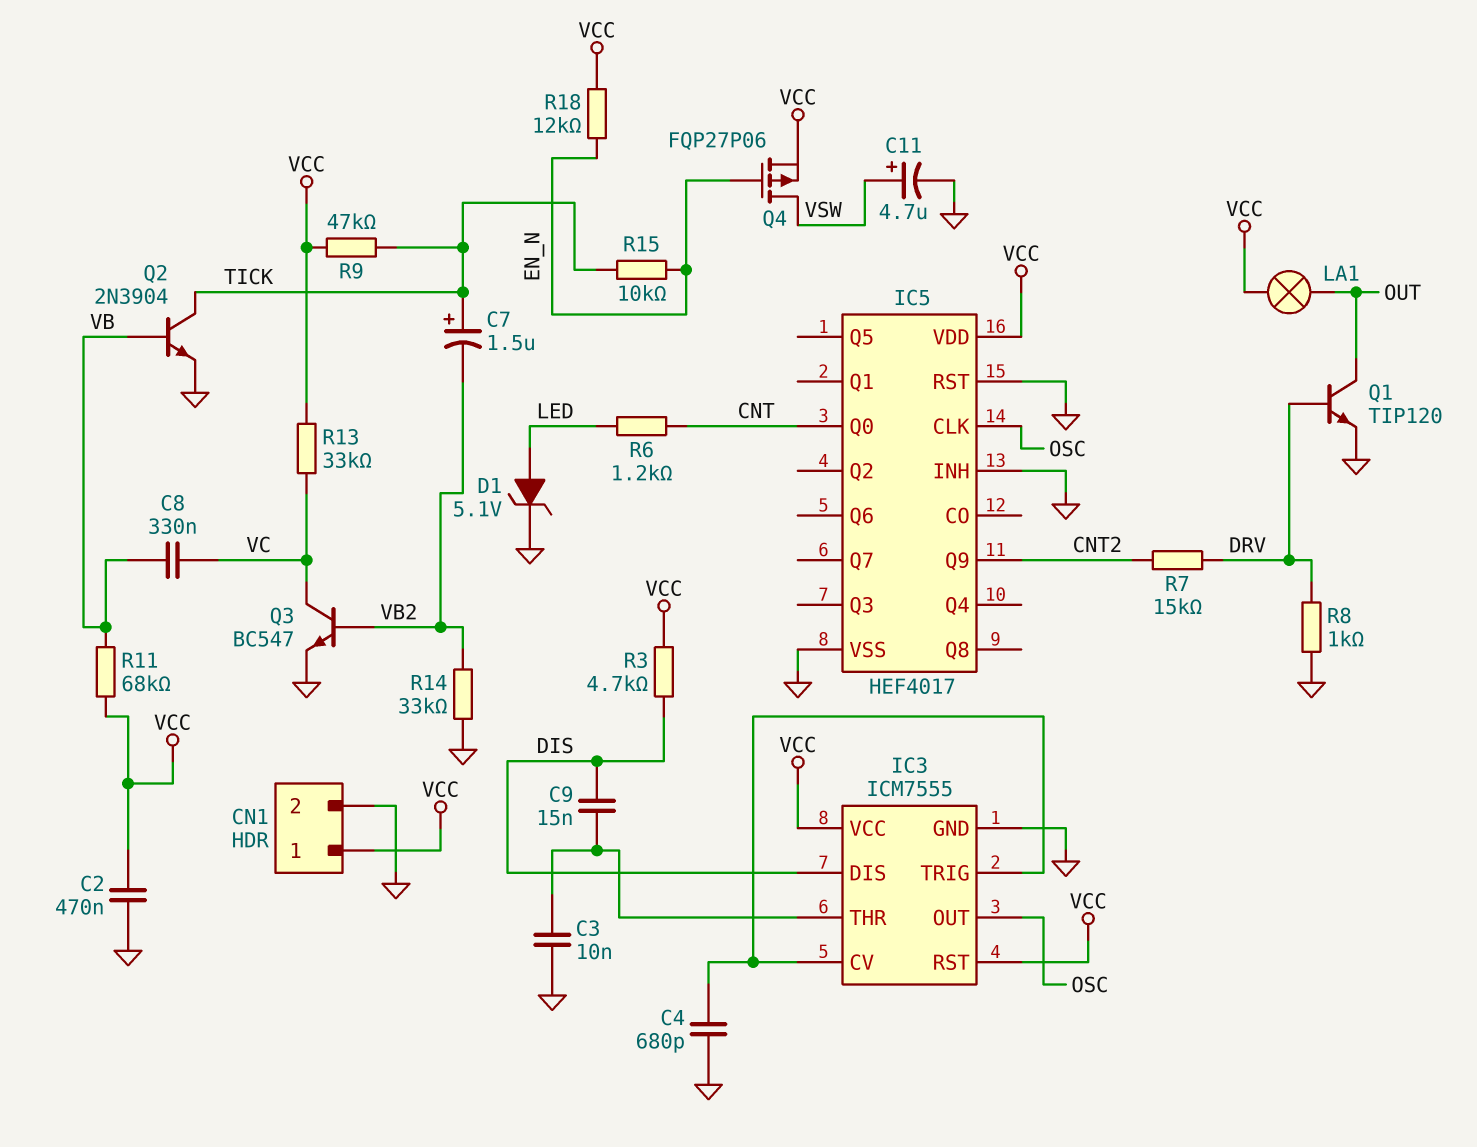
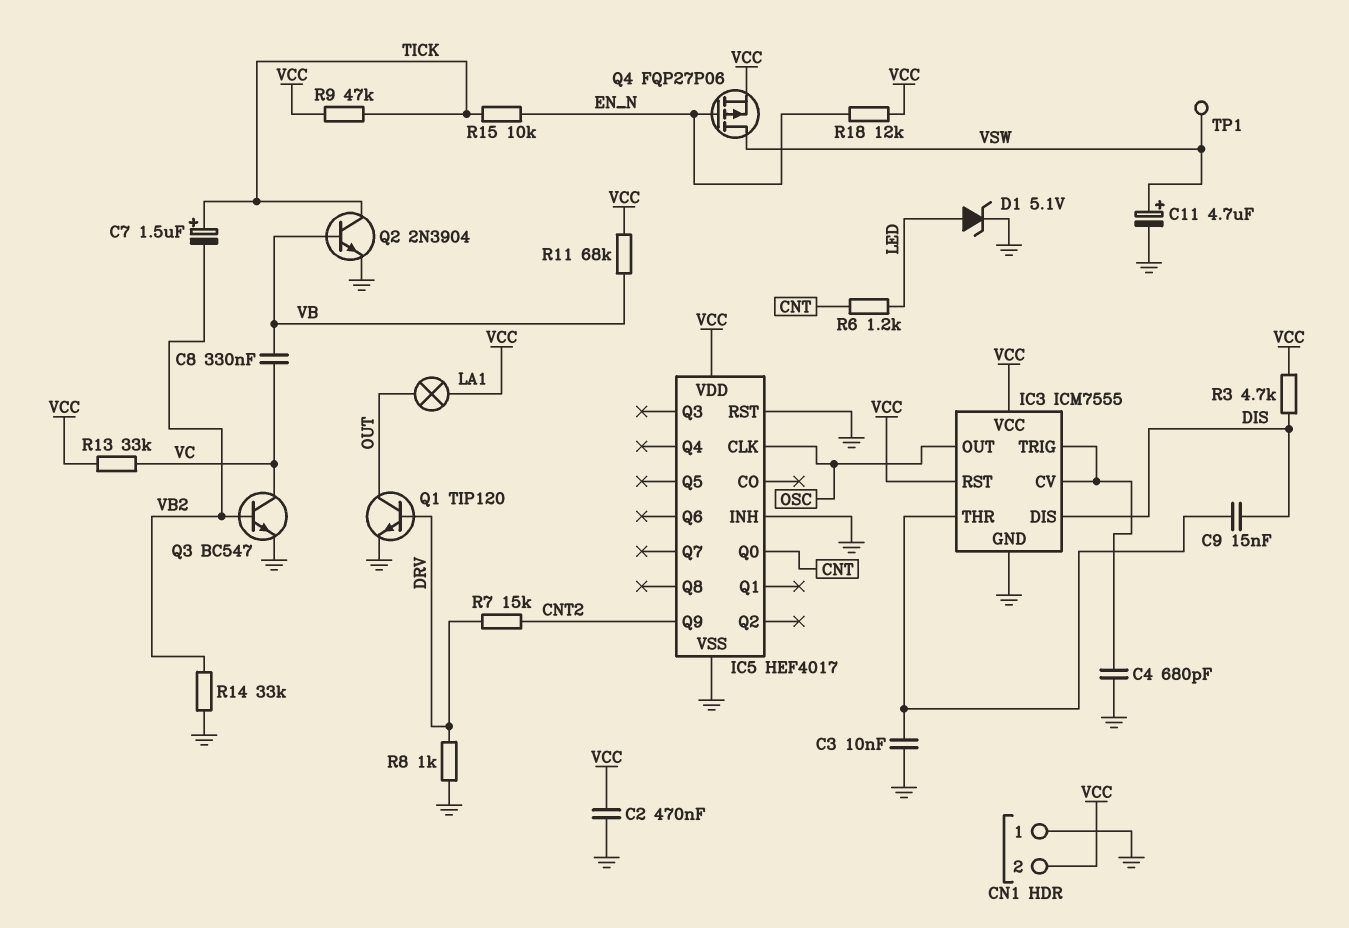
CN1 pin 1: VCC -> GND
CN1 pin 2: GND -> VCC
TP1: none -> test point (VSW)

